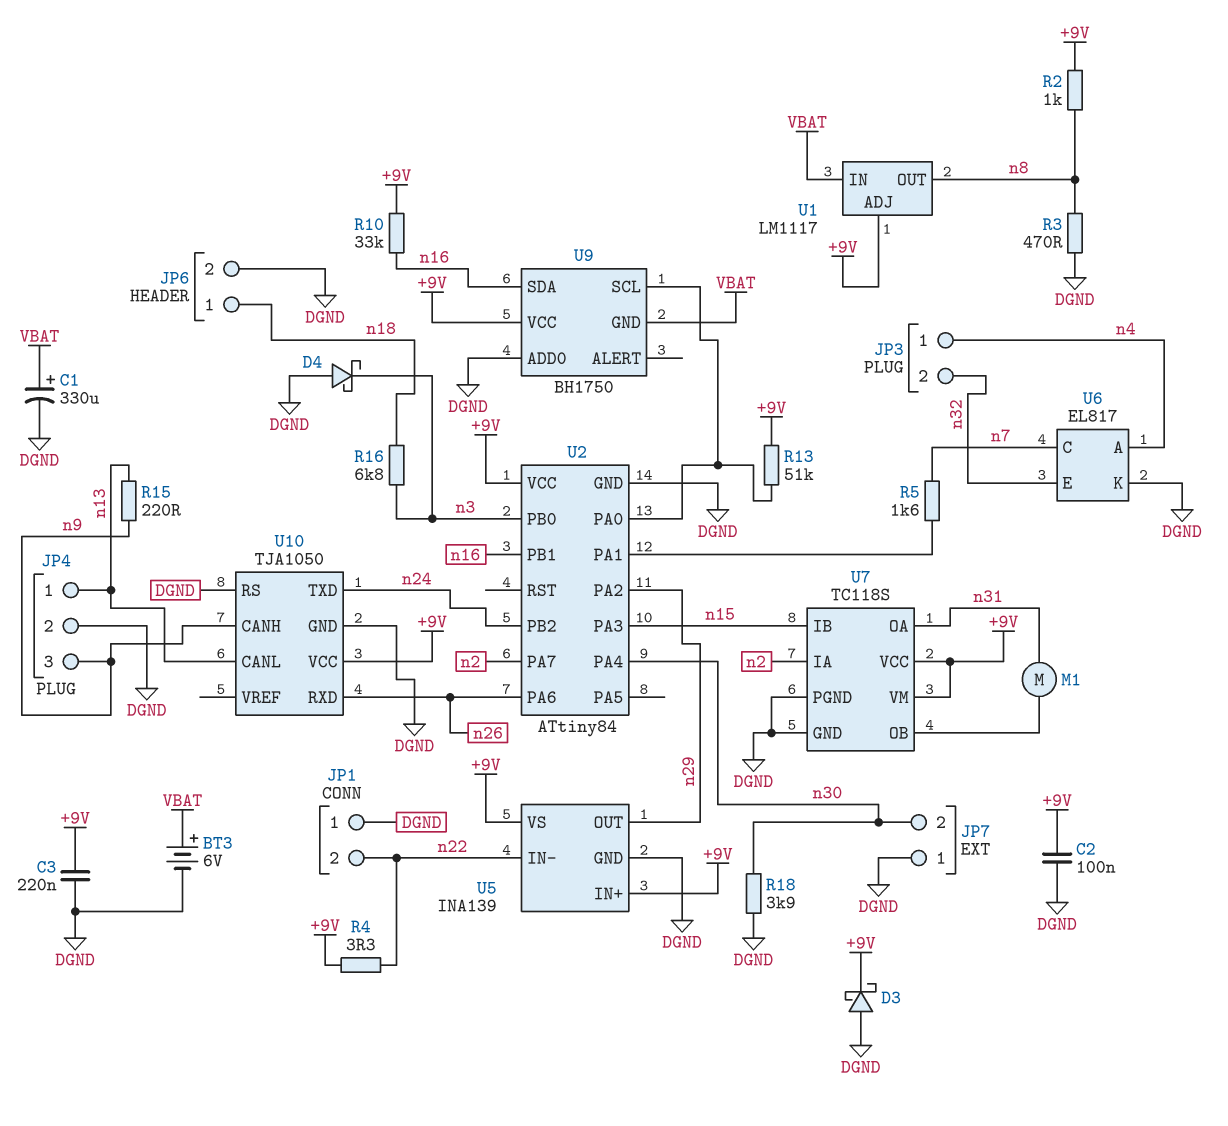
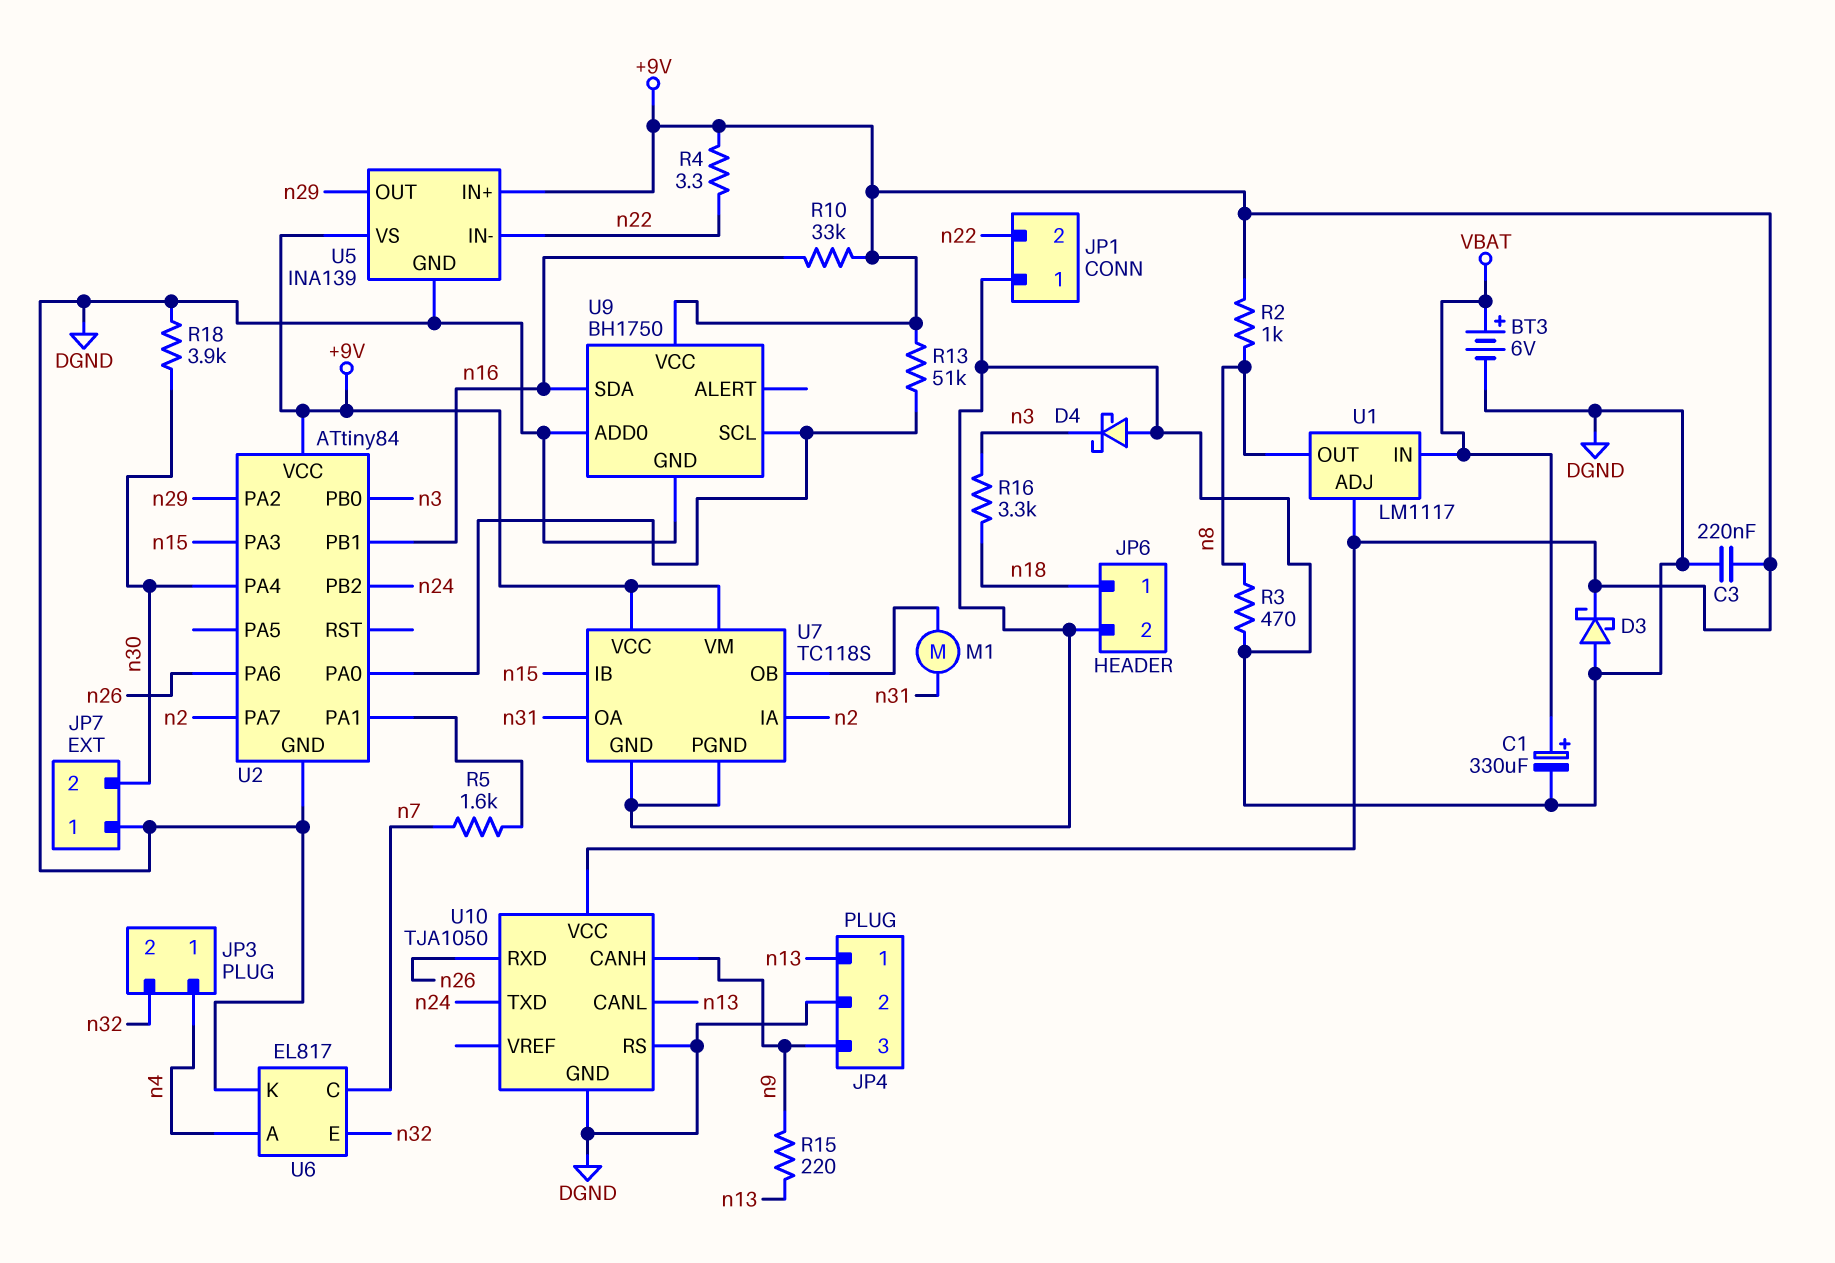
C2: 100nF (+9V, DGND) -> none
R16: 6.8k (n3, n18) -> 3.3k (n3, n18)
U9 pin GND: VBAT -> DGND

